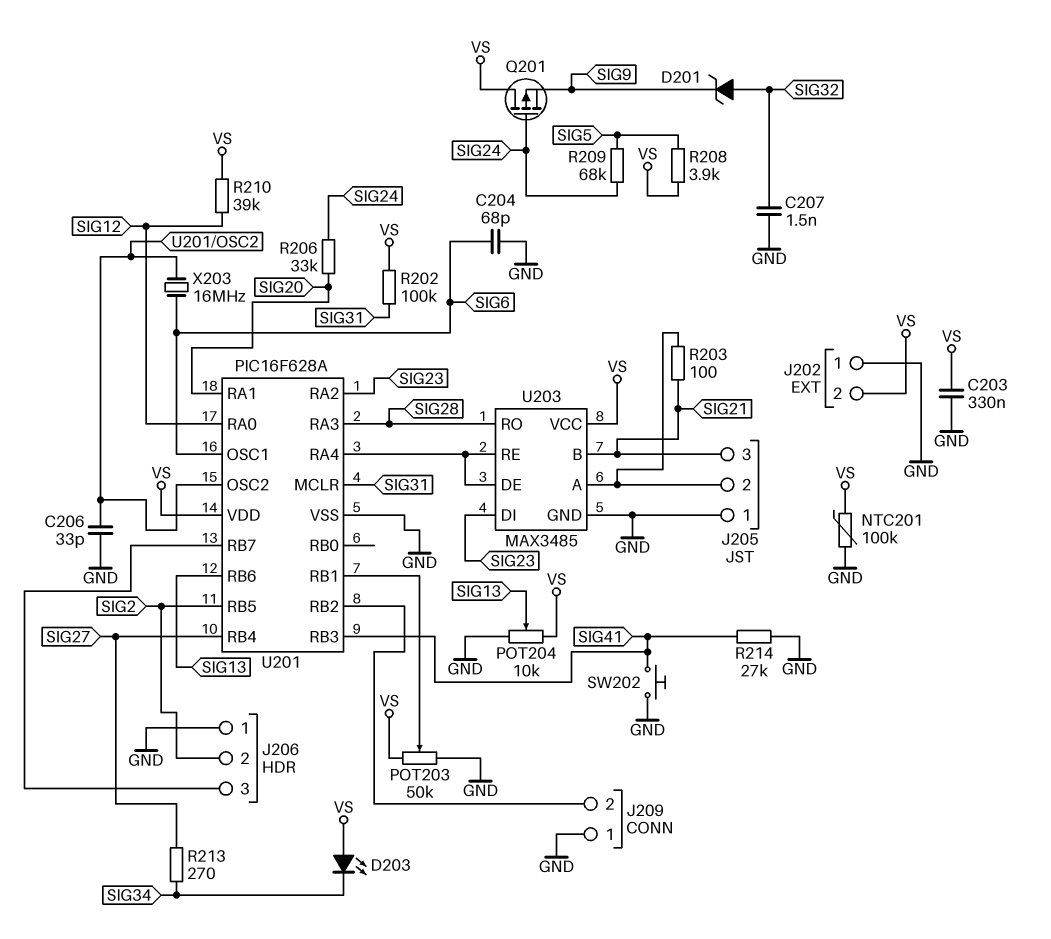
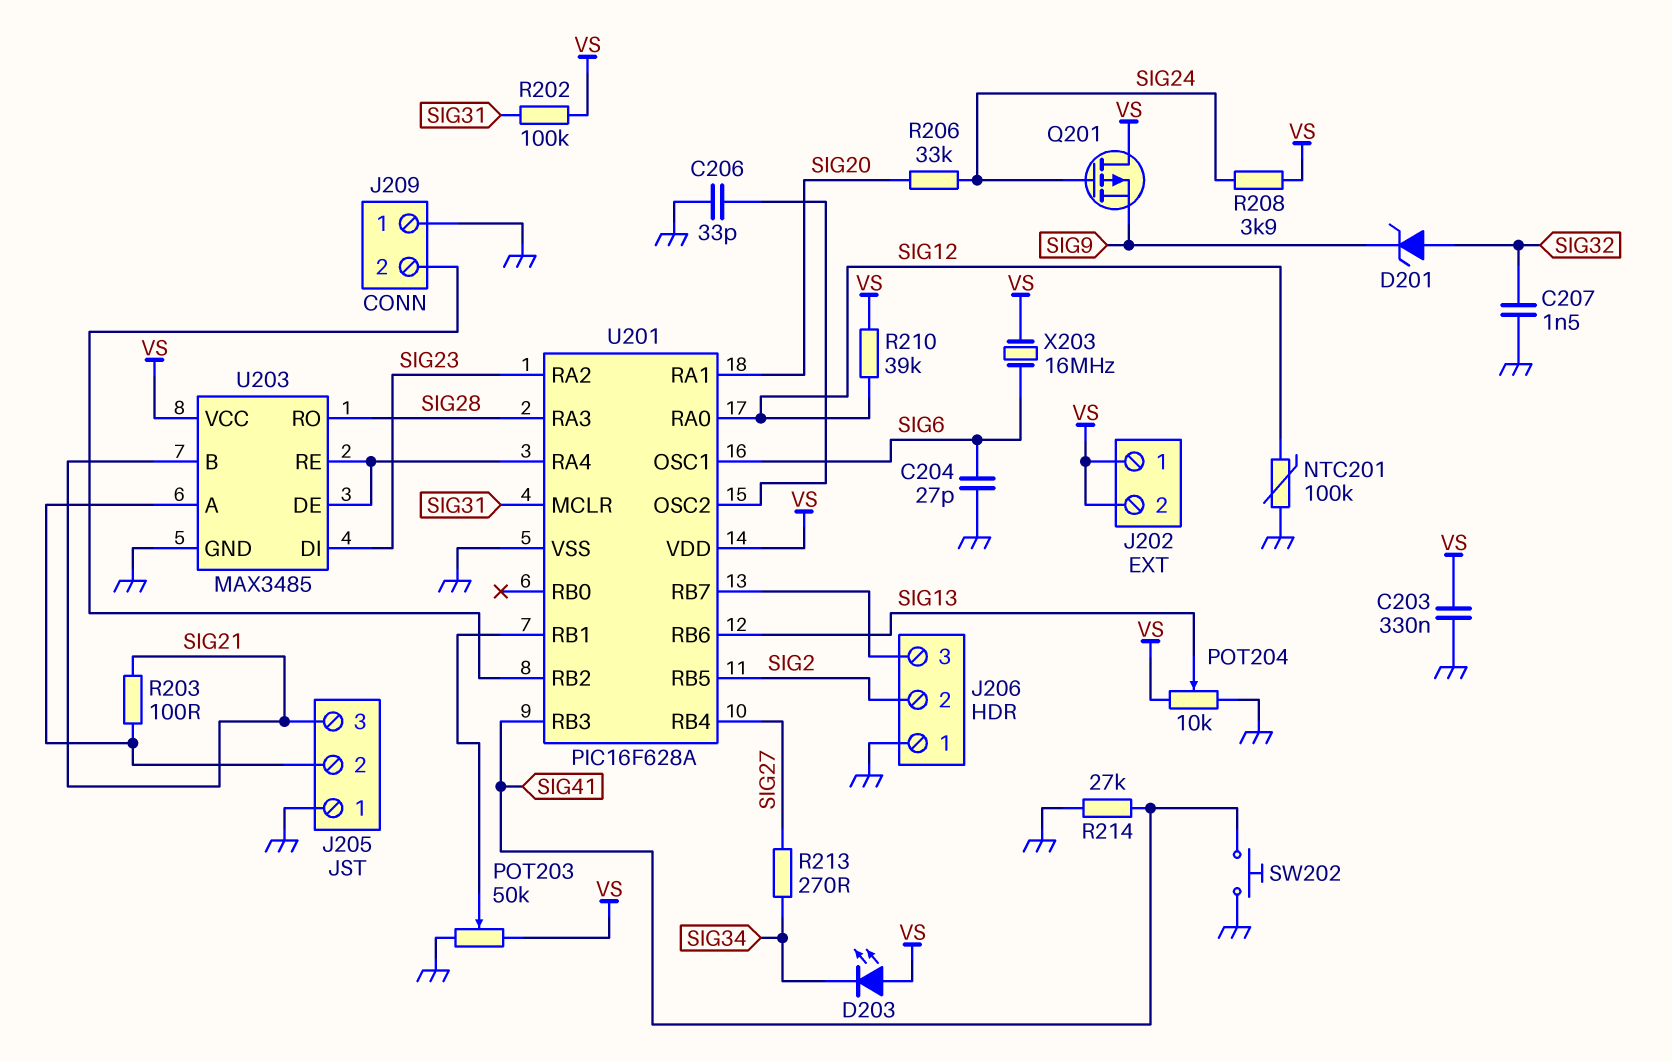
C204: 68pF (GND, SIG6) -> 27pF (GND, SIG6)
J202 pin 1: GND -> VS
NTC201: 100k (GND, VS) -> 100k (GND, SIG12)
R208: 3.9k (SIG5, VS) -> 3.9k (SIG24, VS)
R209: 68k (SIG5, SIG24) -> none
X203: 16MHz (SIG6, U201/OSC2) -> 16MHz (SIG6, VS)

